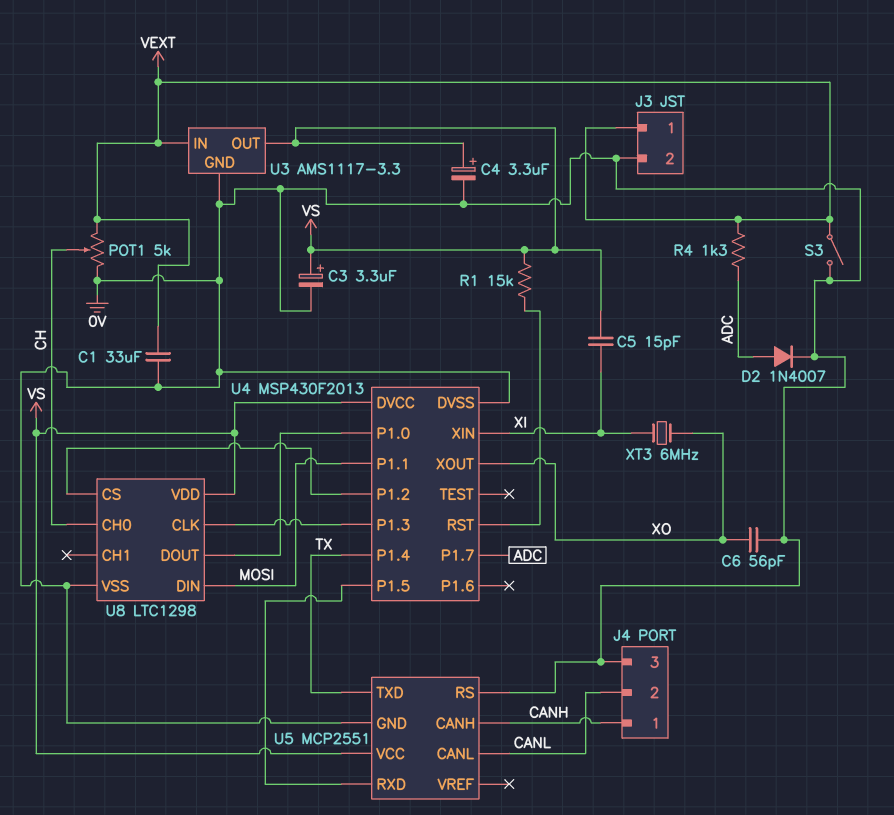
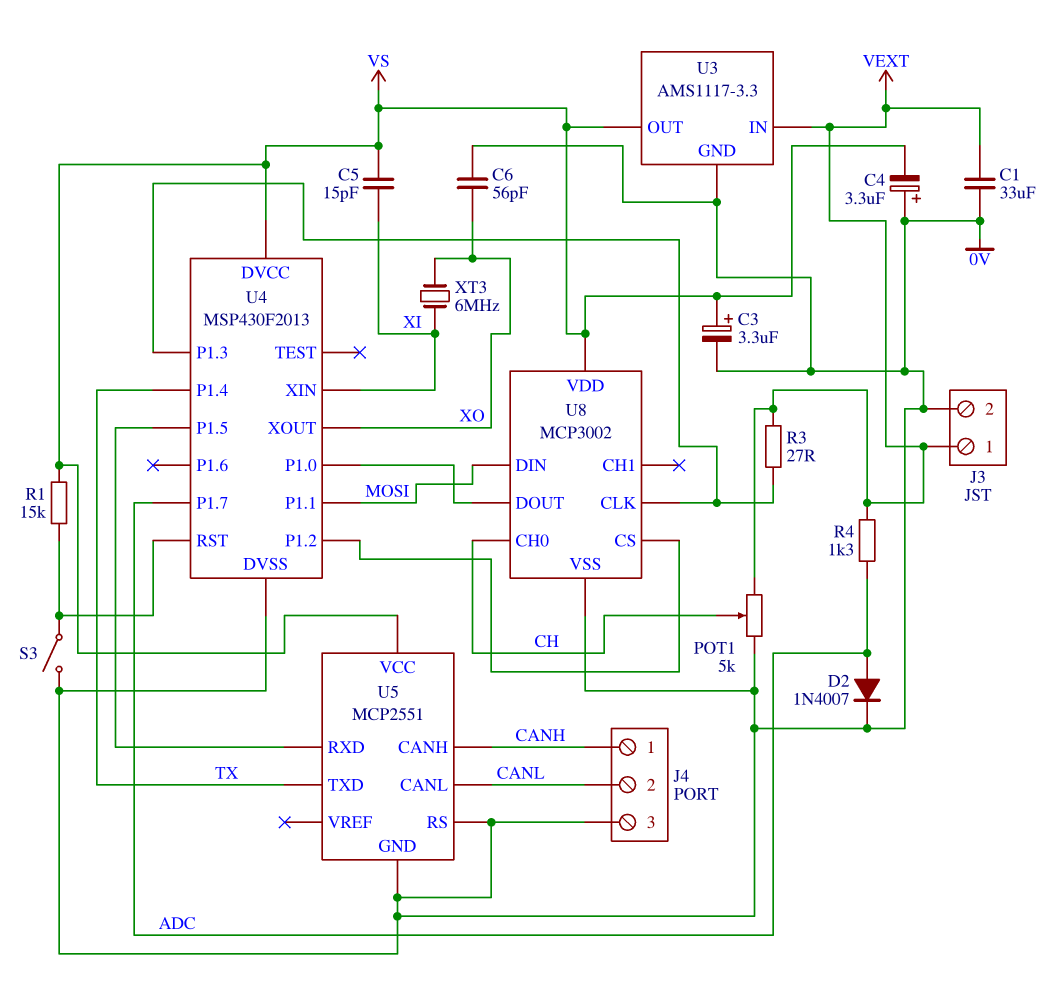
C4: 3.3uF (plus VS, minus 0V) -> 3.3uF (plus 0V, minus VS)
R3: none -> 27 (U4/P1.3, VEXT)
S3: switch (0V, VEXT) -> switch (0V, U4/RST)
U8: LTC1298 -> MCP3002

